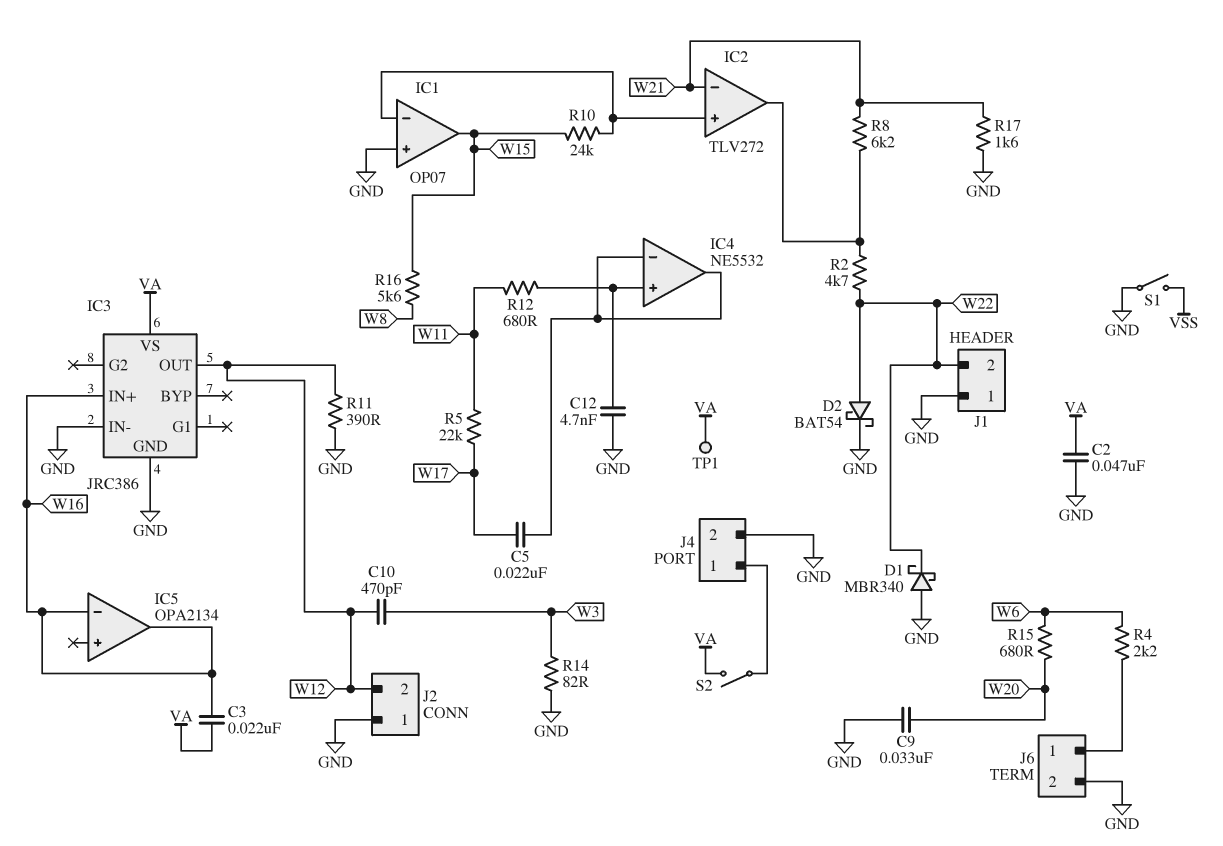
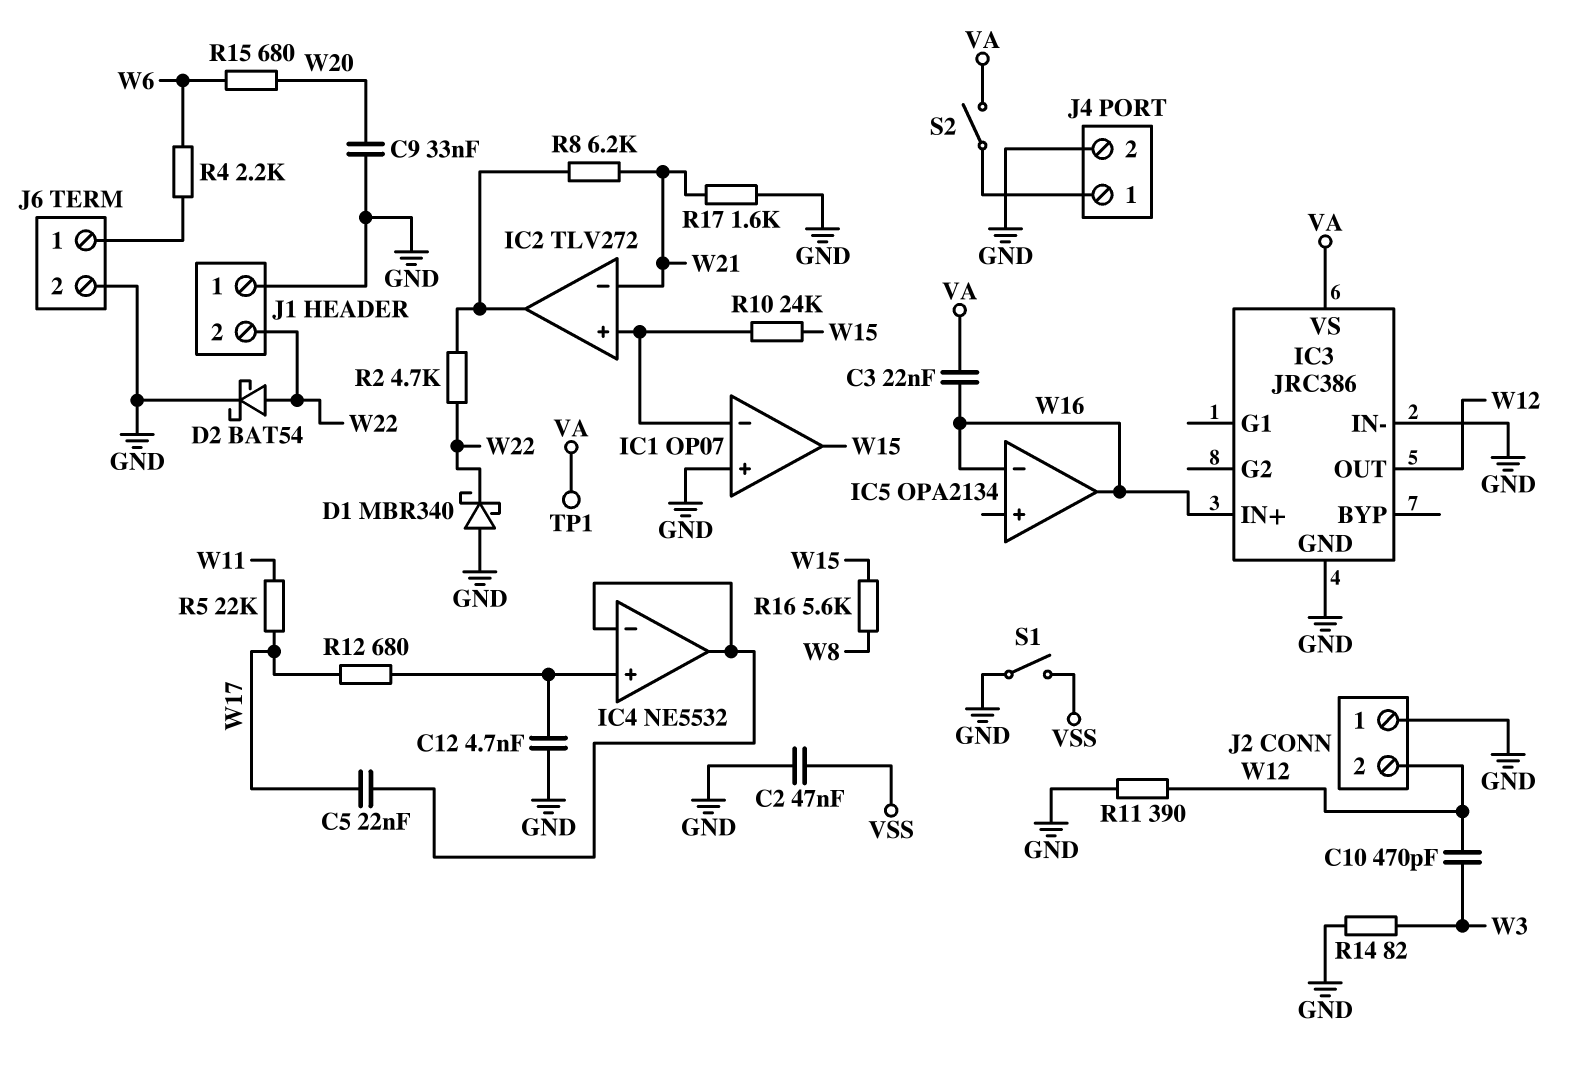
C2: 47nF (GND, VA) -> 47nF (GND, VSS)
R12: 680 (IC4/in+, W11) -> 680 (IC4/in+, W17)

